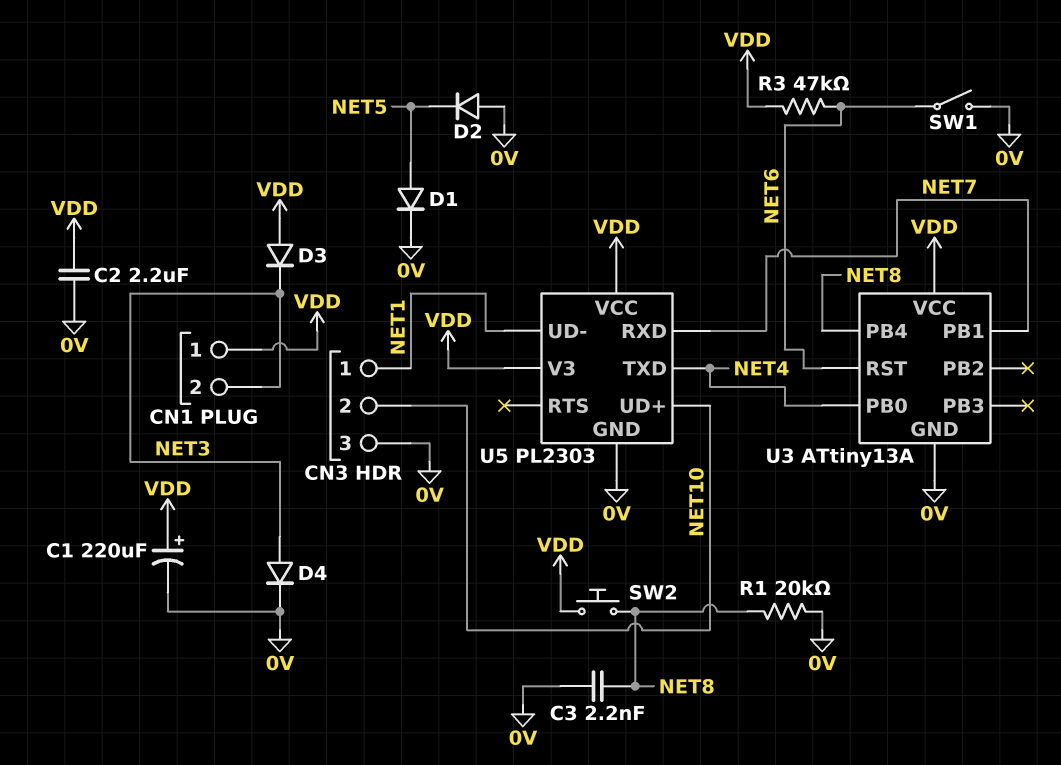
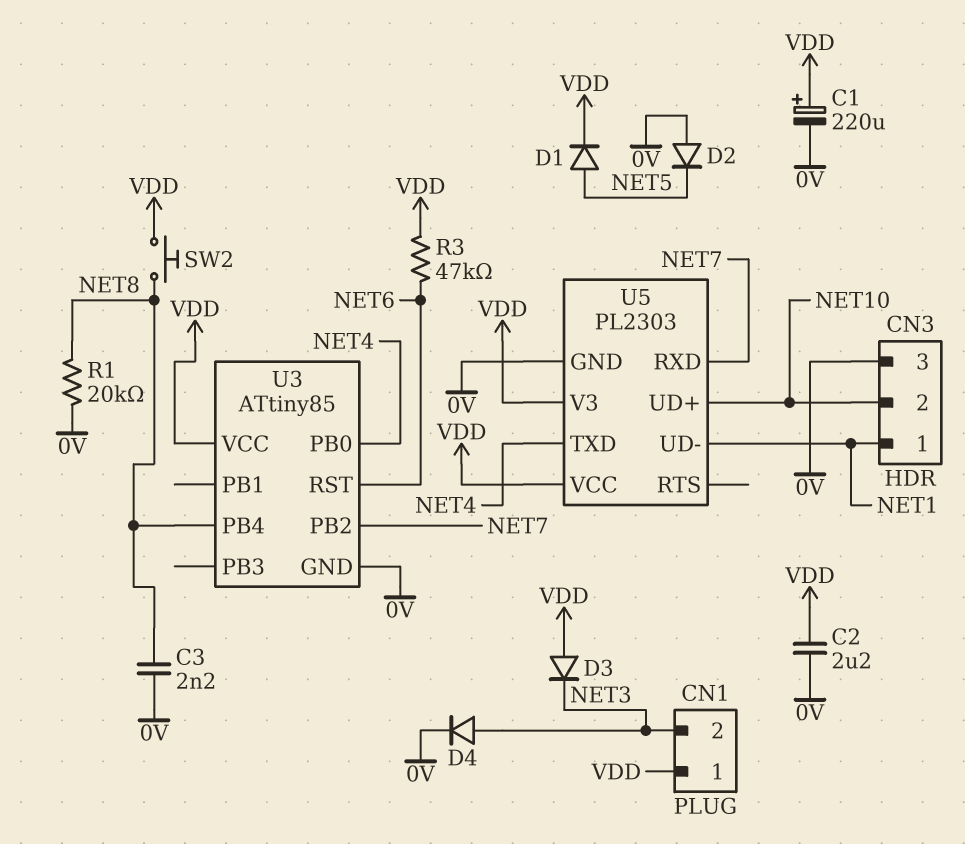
D1: diode (A NET5, K 0V) -> diode (A NET5, K VDD)
SW1: switch (0V, NET6) -> none
U3: ATtiny13A -> ATtiny85
U3 pin PB1: NET7 -> none
U3 pin PB2: none -> NET7

